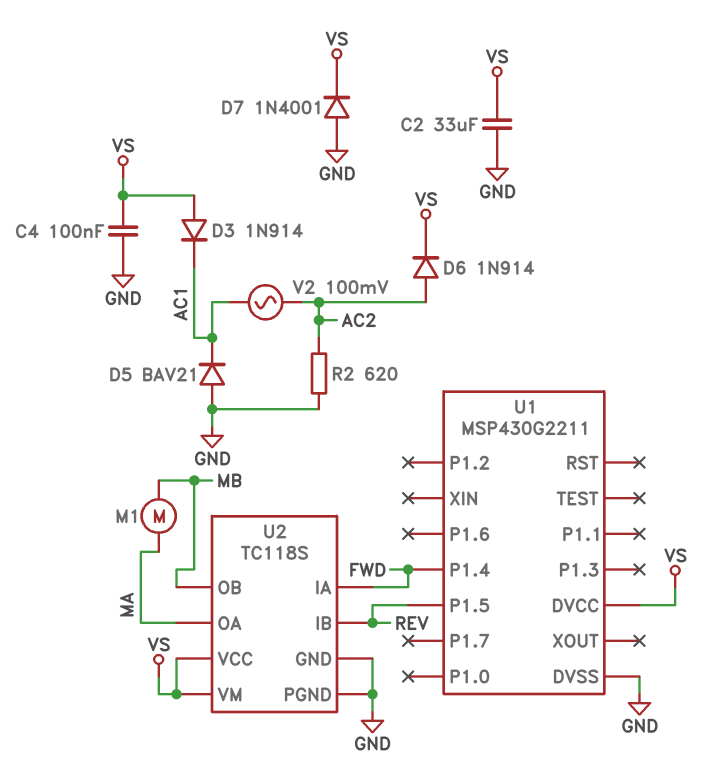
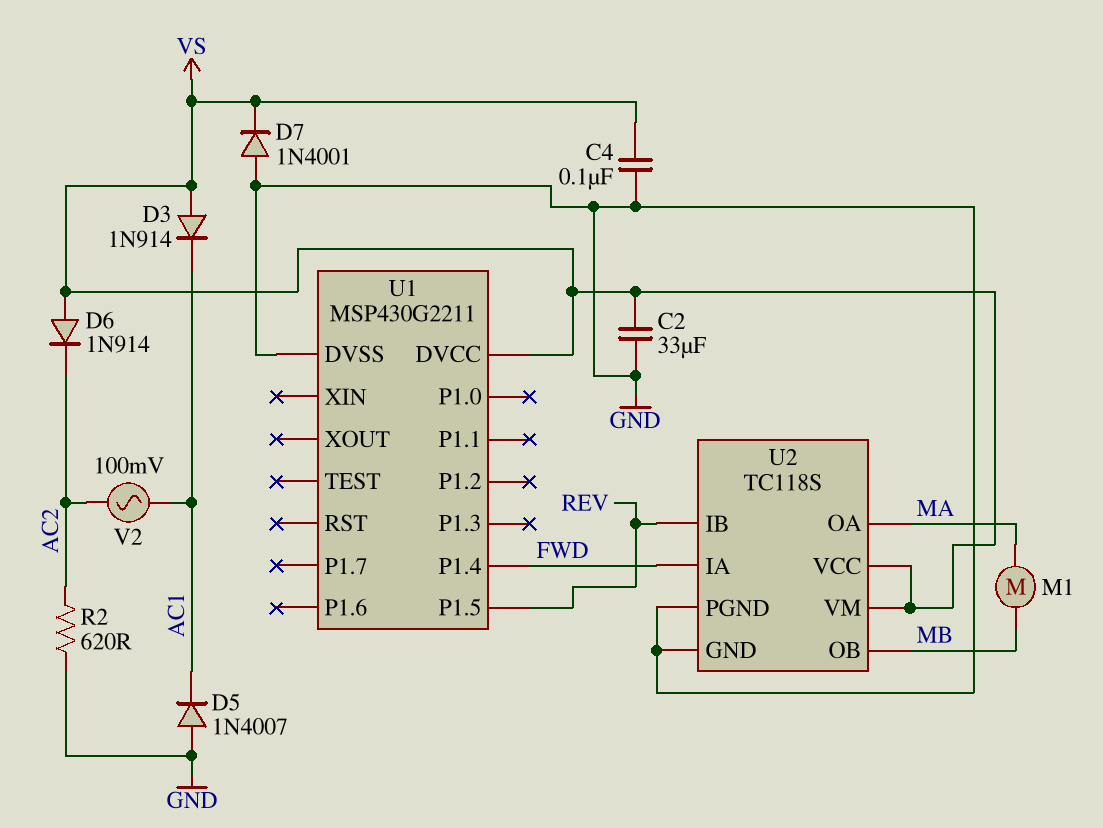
D5: diode BAV21 (A GND, K AC1) -> diode 1N4007 (A GND, K AC1)
D6: diode 1N914 (A AC2, K VS) -> diode 1N914 (A VS, K AC2)

